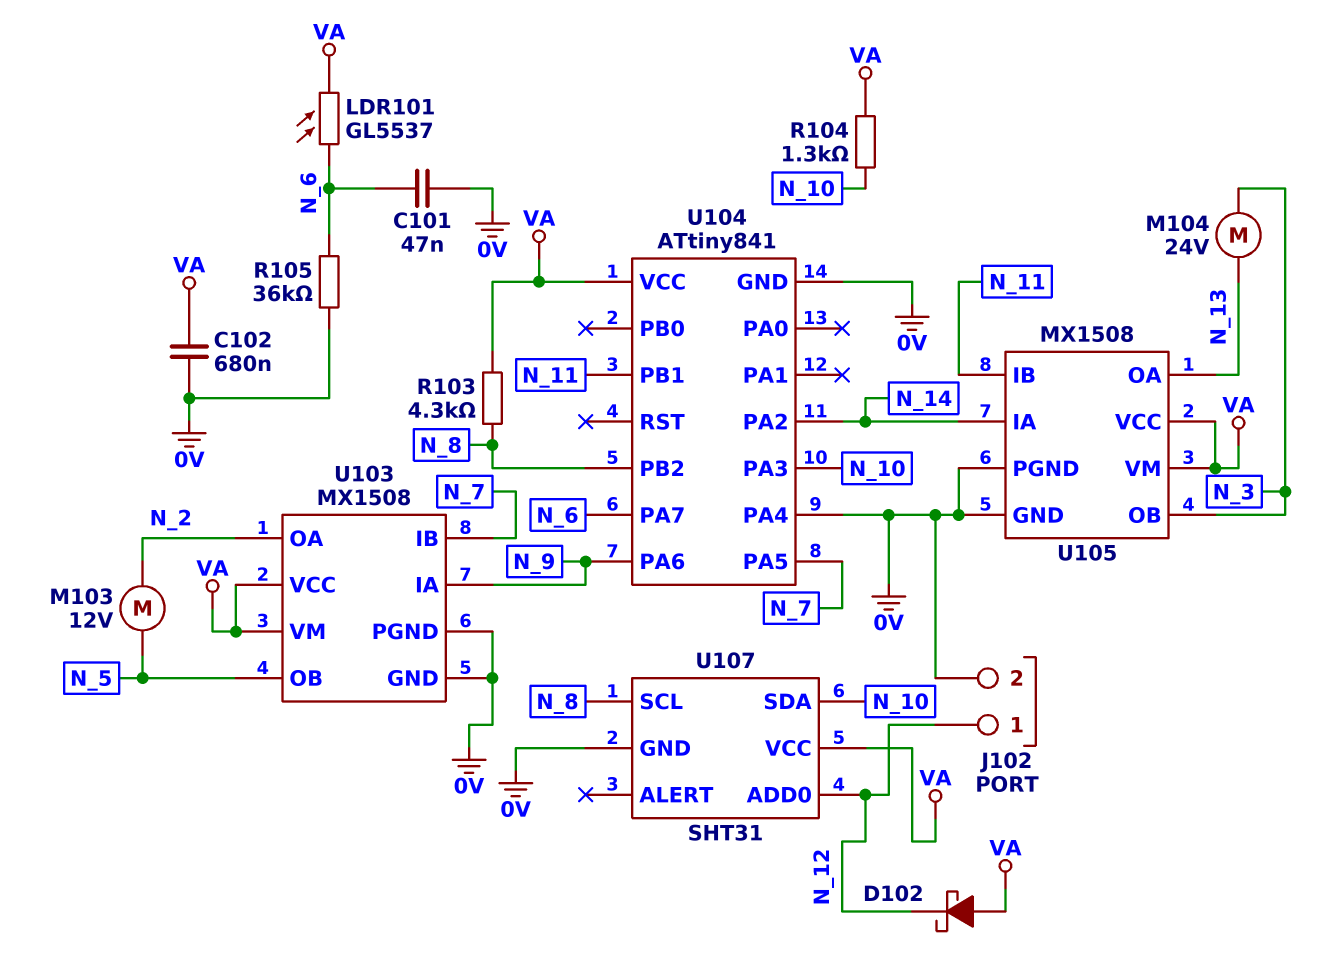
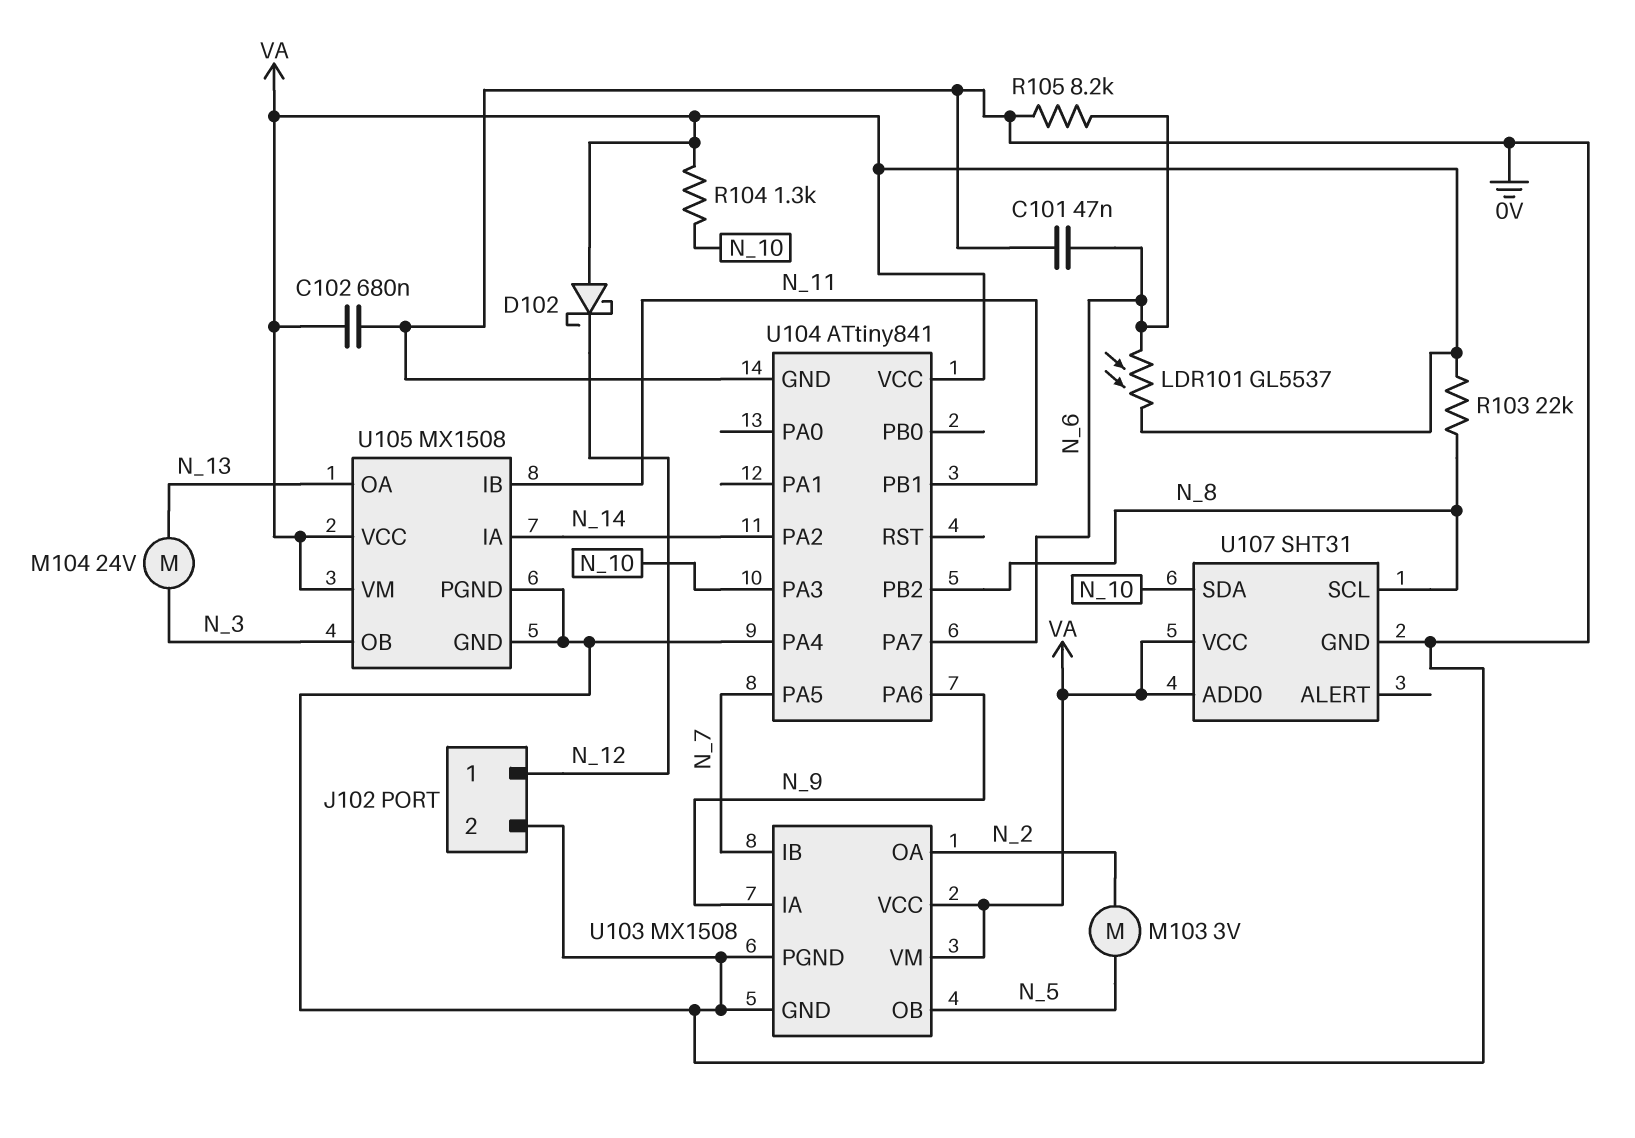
M103: motor 12V (N_2, N_5) -> motor 3V (N_2, N_5)
R103: 4.3k (N_8, VA) -> 22k (N_8, VA)
R105: 36k (0V, N_6) -> 8.2k (0V, N_6)
U107 pin ADD0: N_12 -> VA

